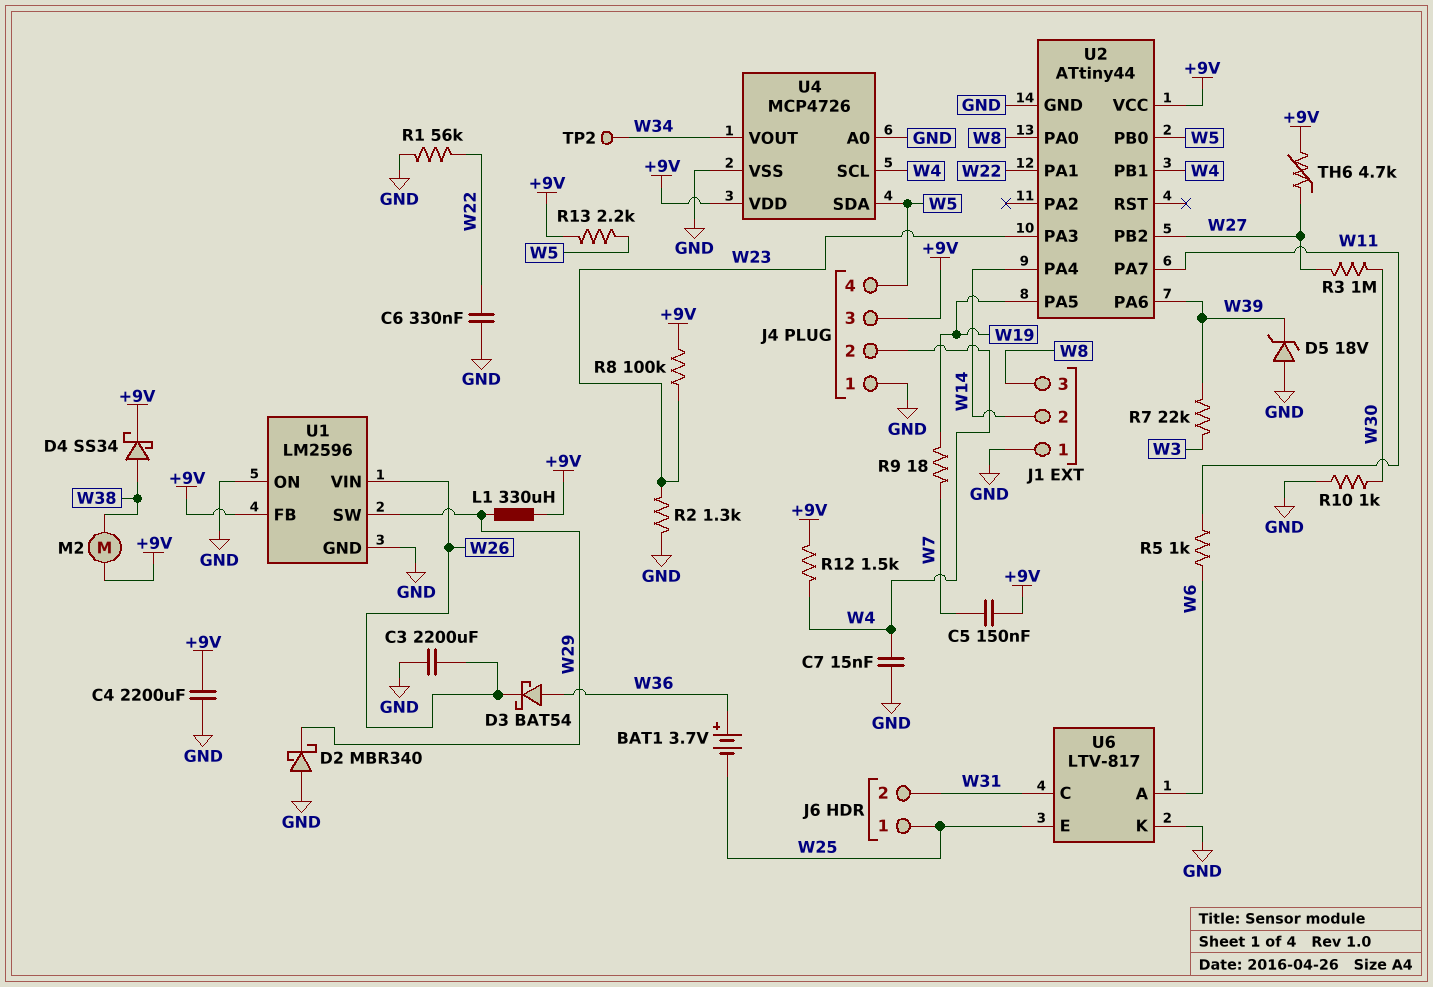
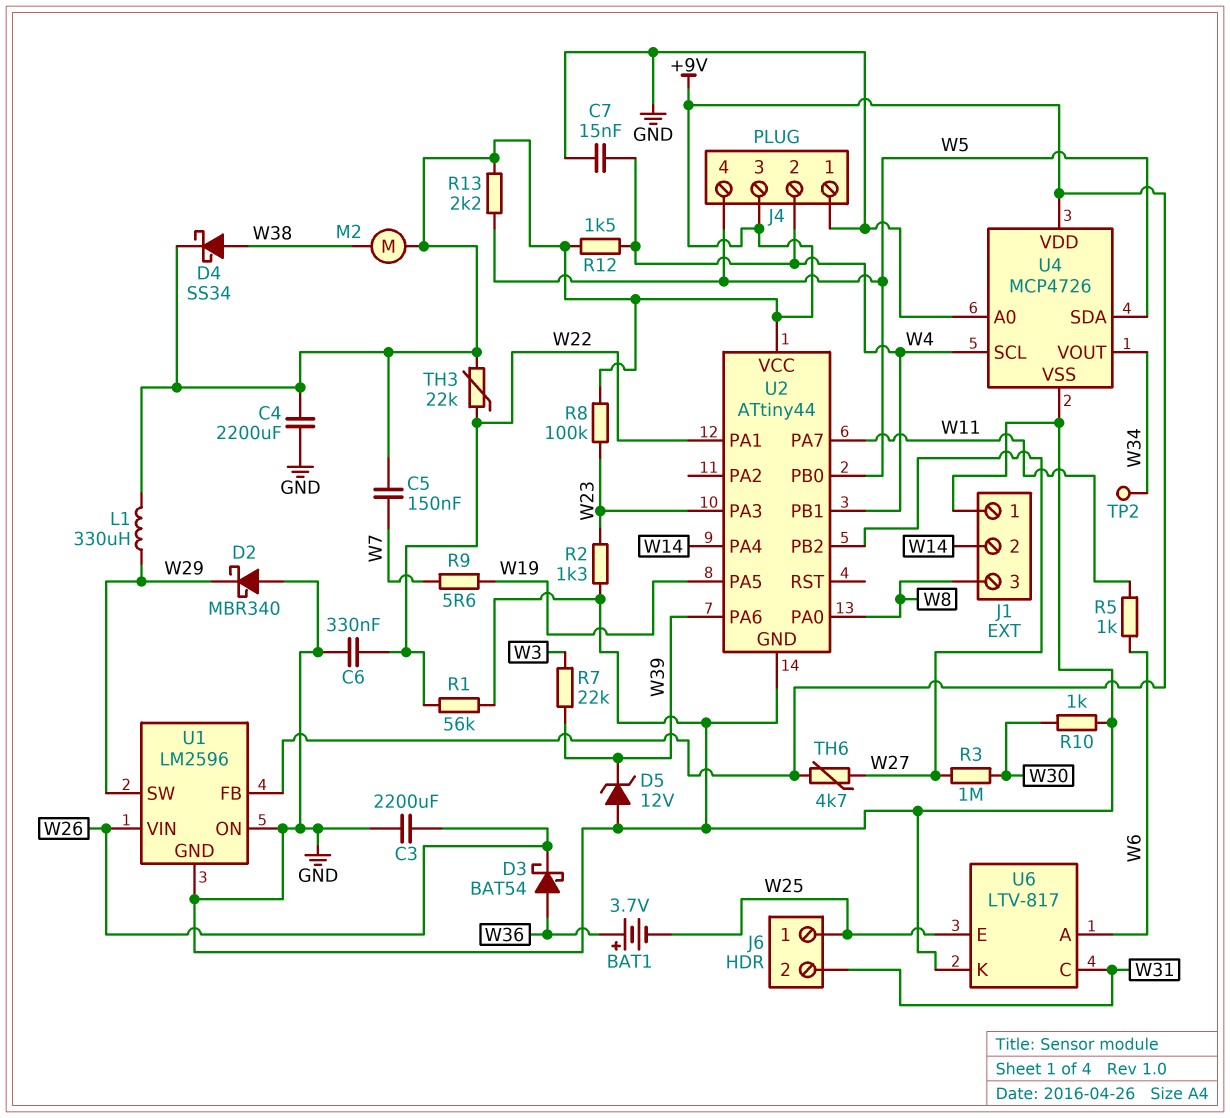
D5: zener 18V (A GND, K W39) -> zener 12V (A GND, K W39)
R9: 18 (W7, W19) -> 5.6 (W7, W19)
TH3: none -> 22k (+9V, W22)

